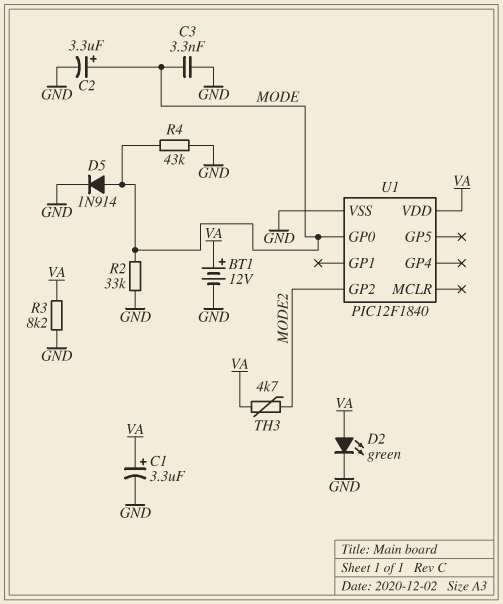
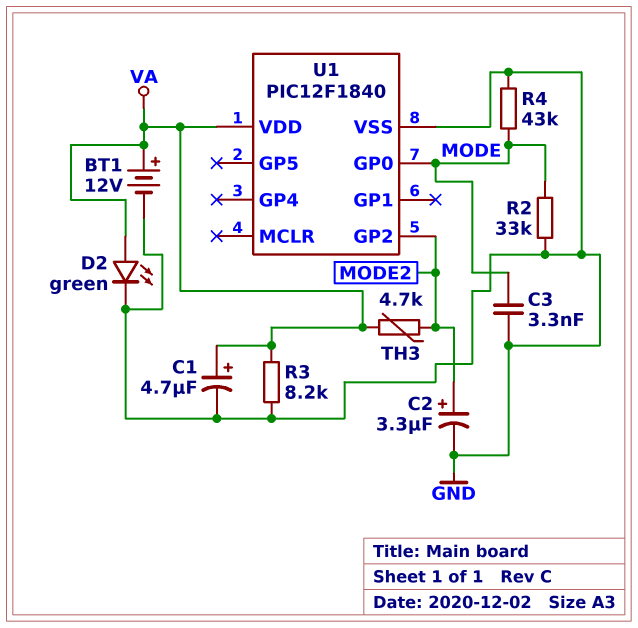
C1: 3.3uF (plus VA, minus GND) -> 4.7uF (plus VA, minus GND)
C2: 3.3uF (plus MODE, minus GND) -> 3.3uF (plus MODE2, minus GND)
D5: diode 1N914 (A MODE, K GND) -> none

